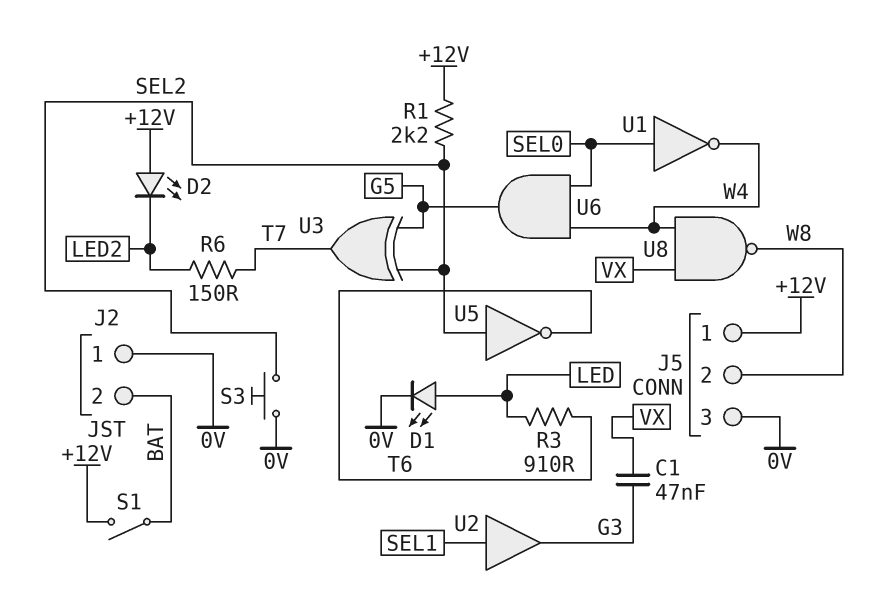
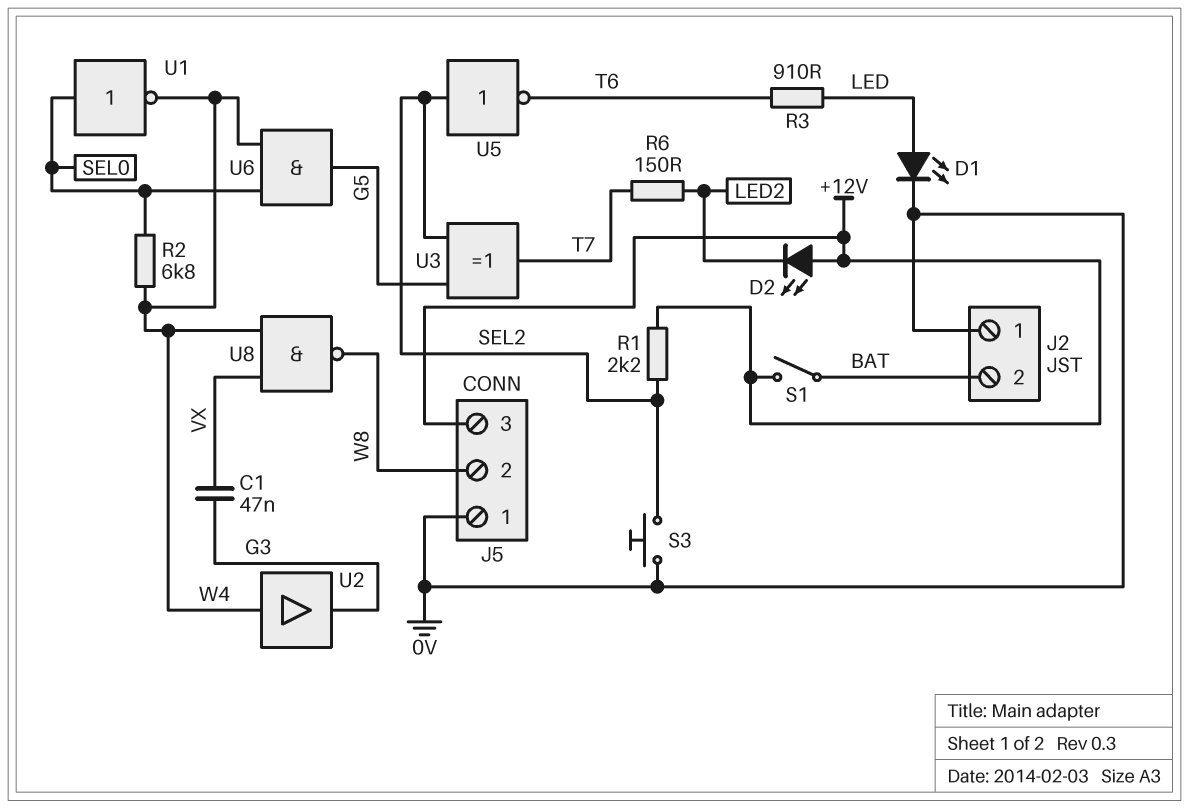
J5 pin 1: +12V -> 0V
J5 pin 3: 0V -> +12V
R2: none -> 6.8k (SEL0, W4)
U2: buffer (in SEL1, out G3) -> buffer (in W4, out G3)

